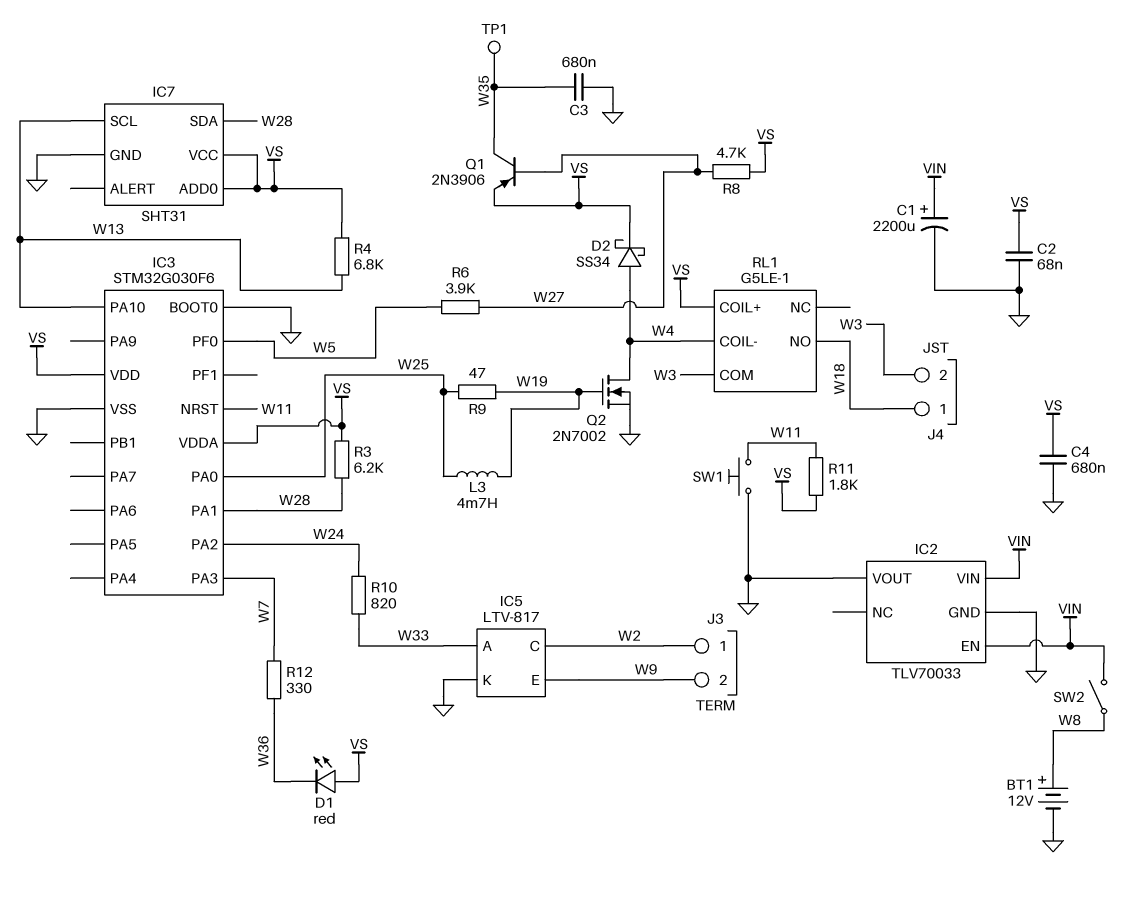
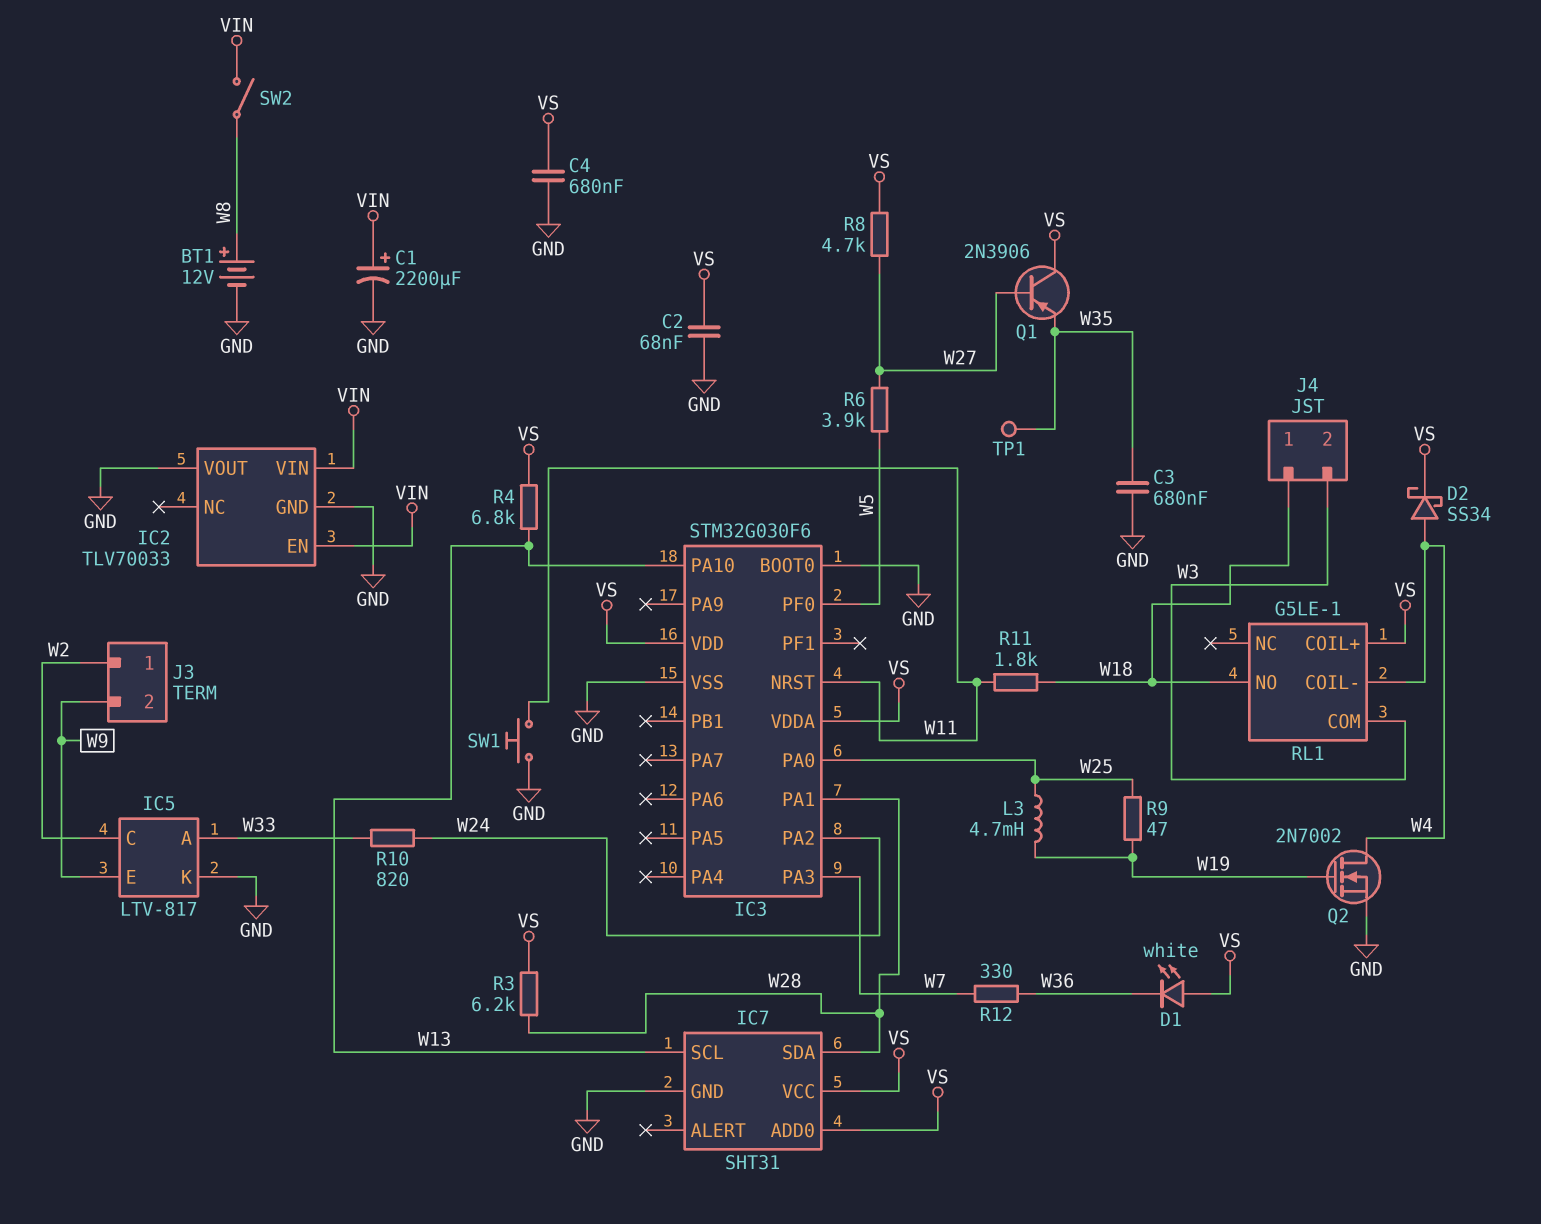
D1: LED red (A VS, K W36) -> LED white (A VS, K W36)
Q1: PNP 2N3906 (B W27, C W35, E VS) -> PNP 2N3906 (B W27, C VS, E W35)
R11: 1.8k (VS, W11) -> 1.8k (W11, W18)

